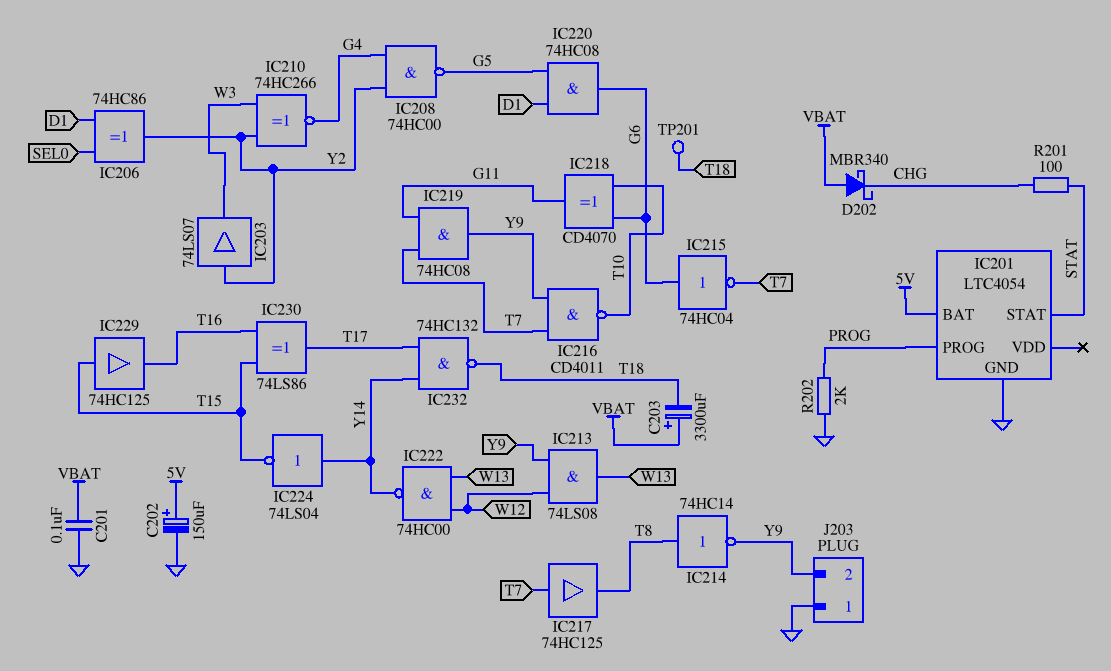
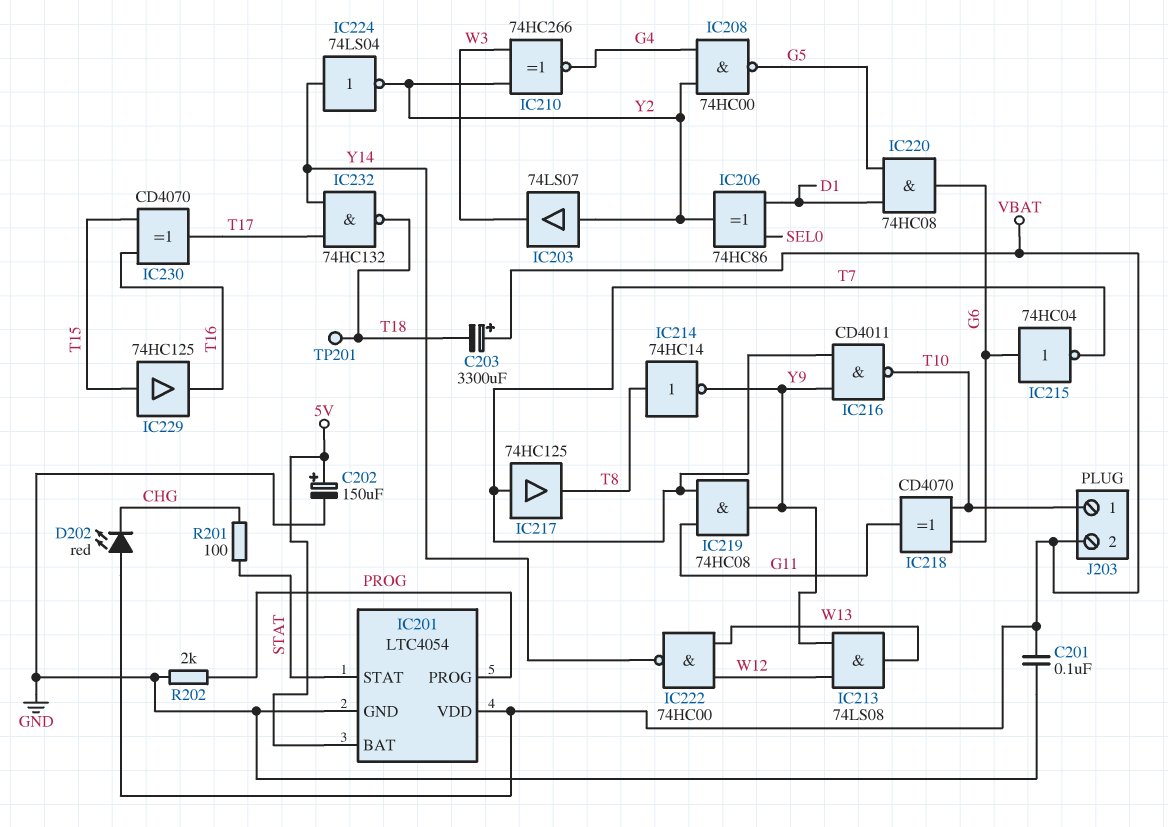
D202: schottky MBR340 (A VBAT, K CHG) -> LED red (A VBAT, K CHG)
IC201 pin VDD: none -> VBAT
IC224: NOT 74LS04 (in Y14, out T15) -> NOT 74LS04 (in Y14, out Y2)
IC230: XOR 74LS86 (in T15, in T16, out T17) -> XOR CD4070 (in T15, in T16, out T17)
J203 pin 1: GND -> T10
J203 pin 2: Y9 -> VBAT

